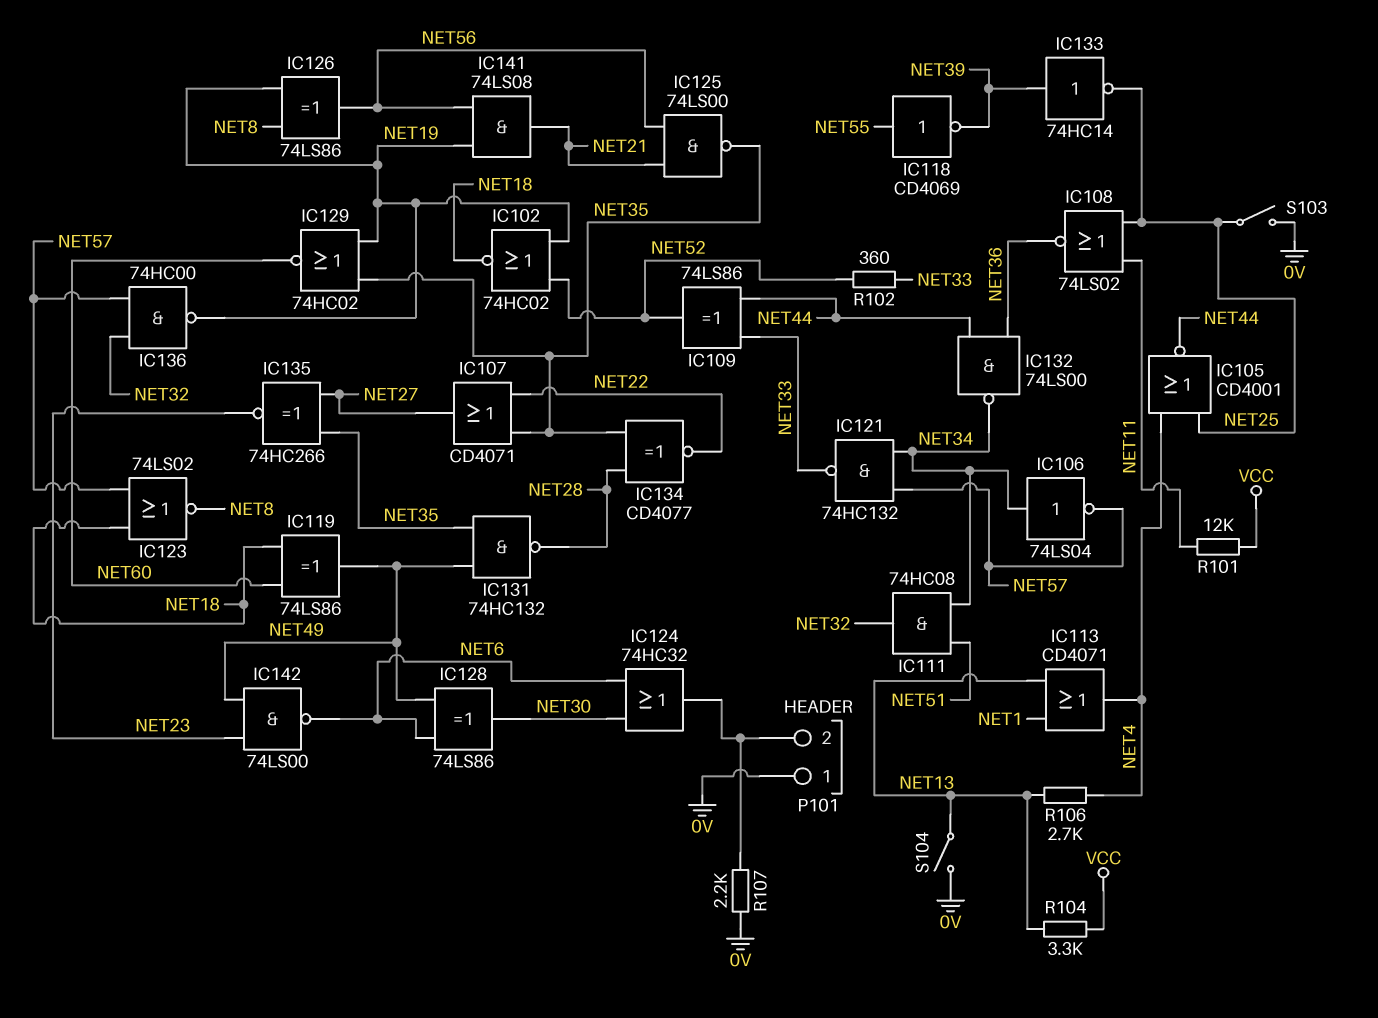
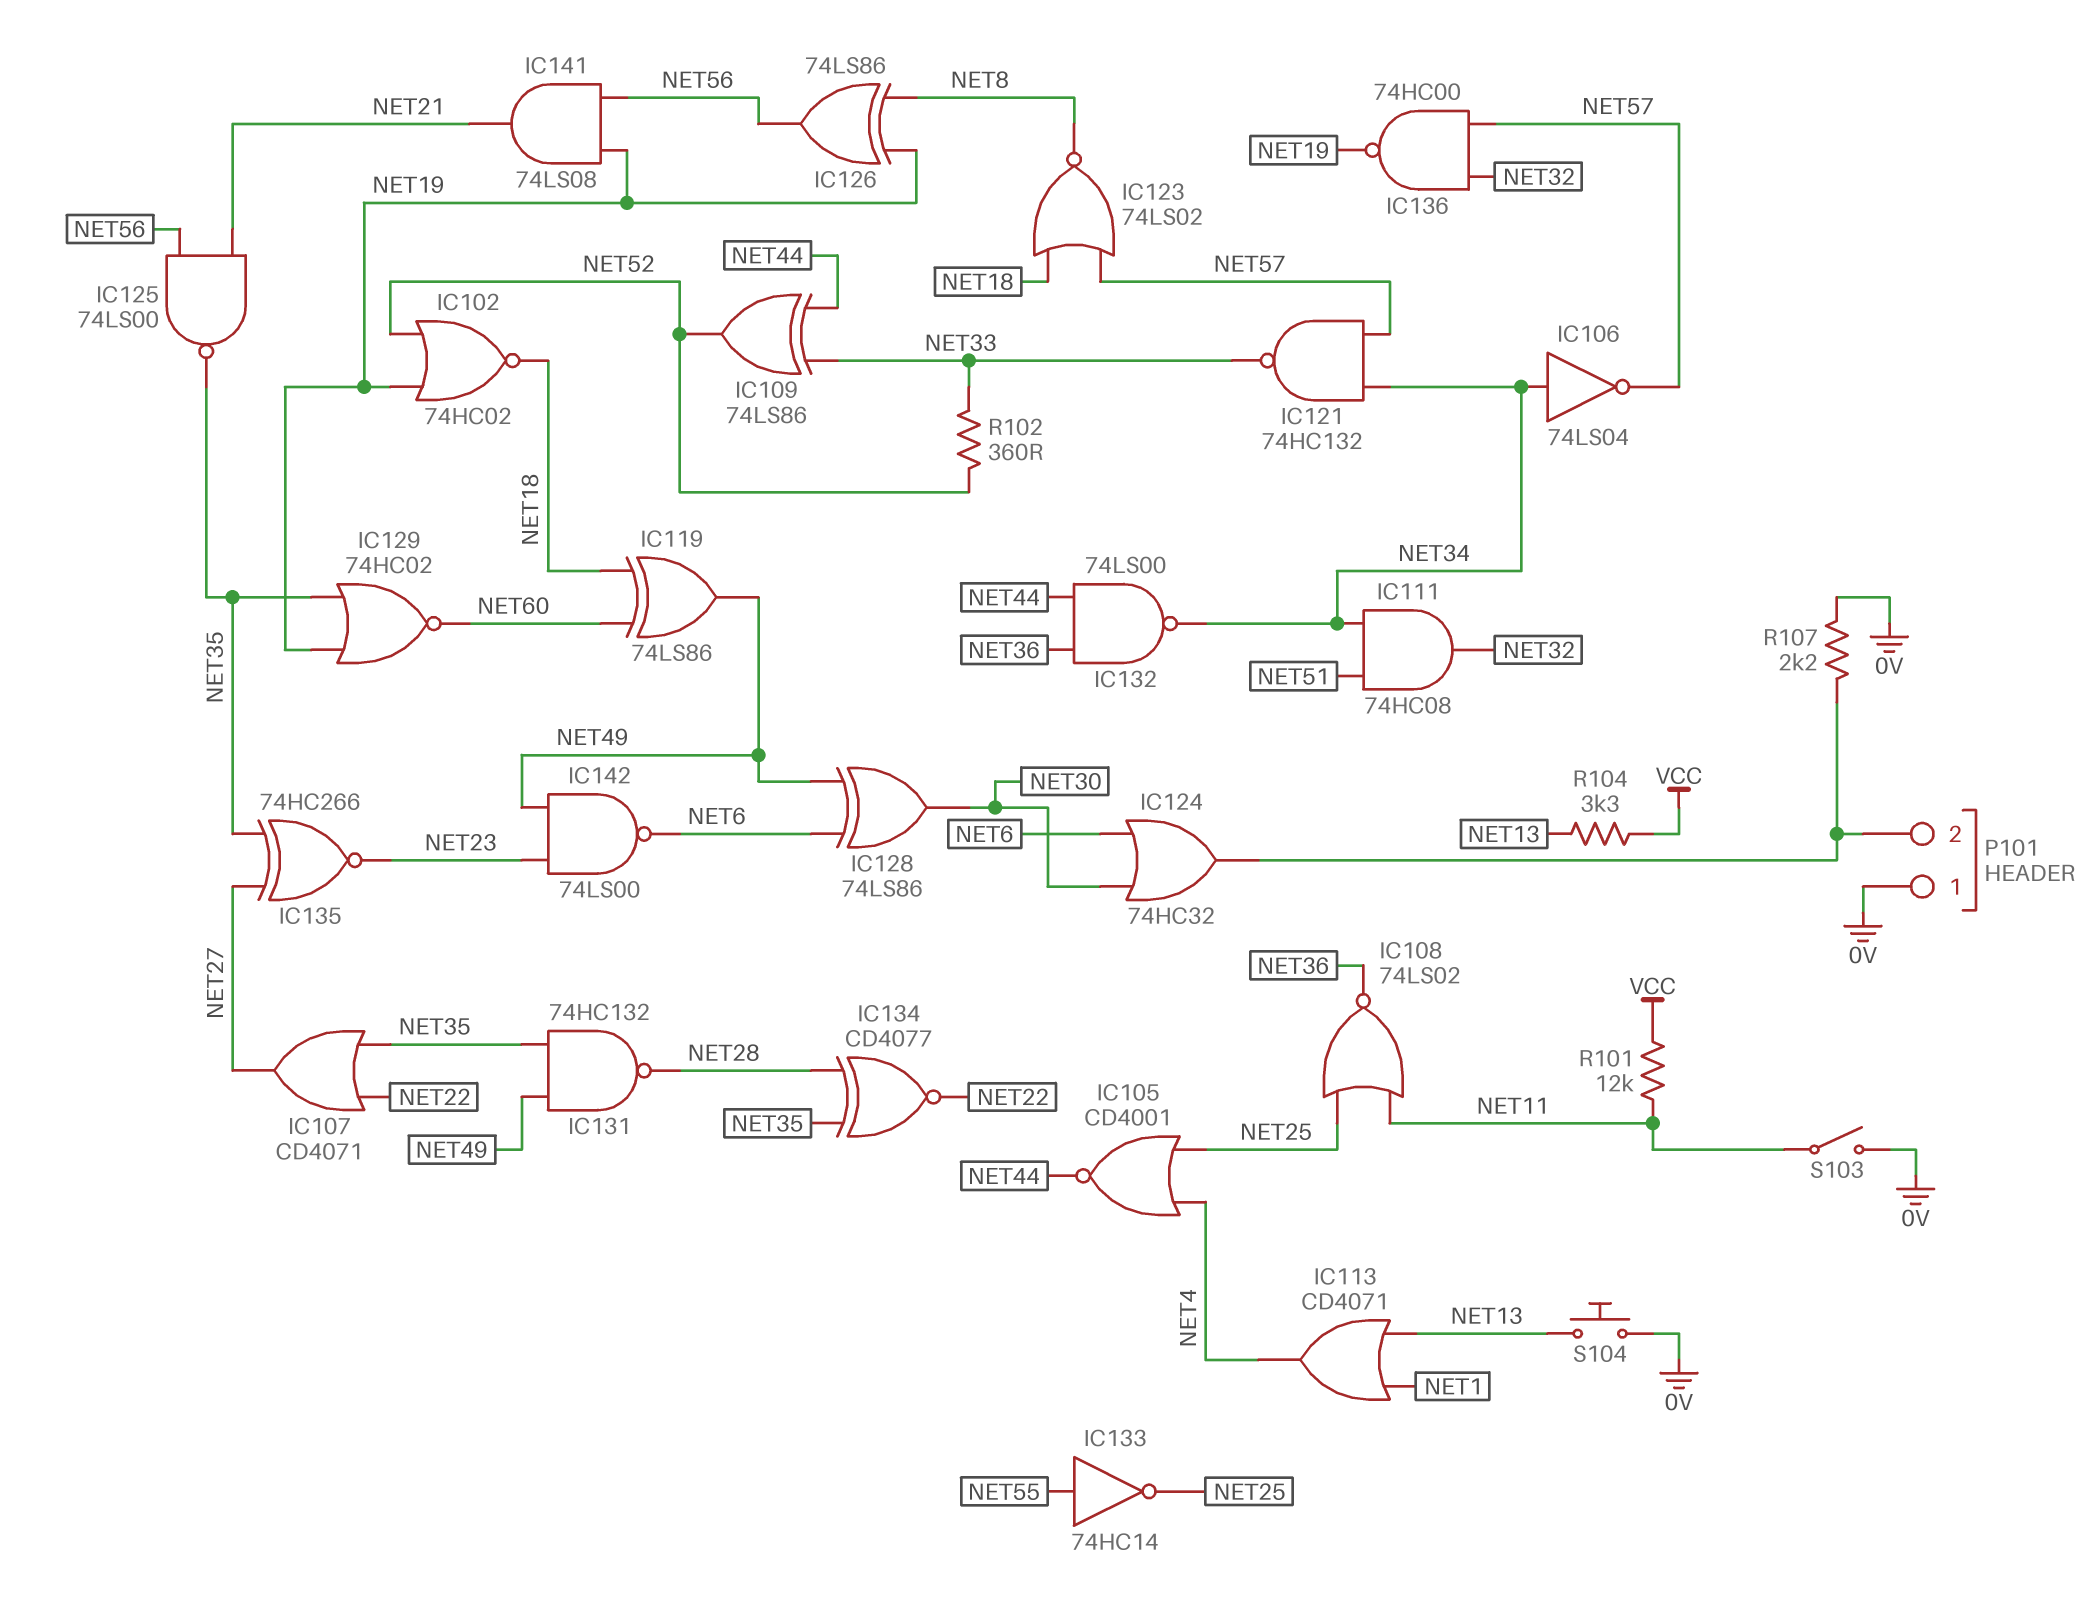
IC118: NOT CD4069 (in NET55, out NET39) -> none
IC133: NOT 74HC14 (in NET39, out NET25) -> NOT 74HC14 (in NET55, out NET25)
R106: 2.7k (NET4, NET13) -> none
S103: switch (0V, NET25) -> switch (0V, NET11)
S104: switch (0V, NET13) -> button (0V, NET13)

